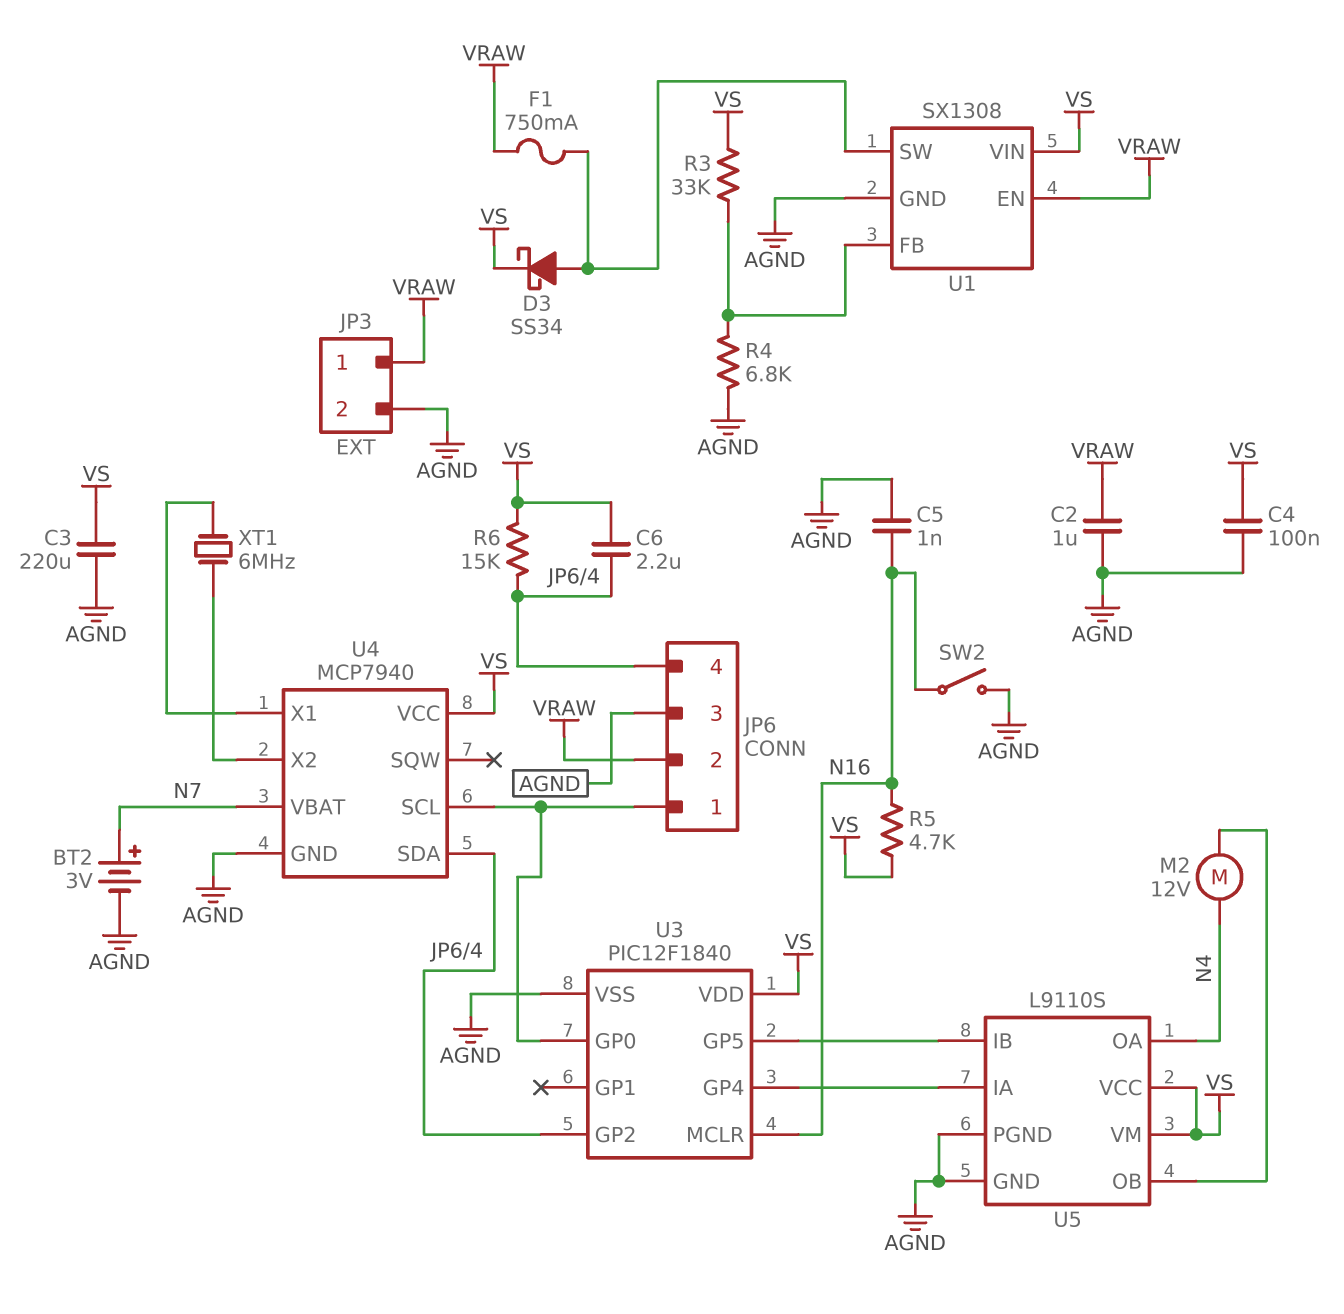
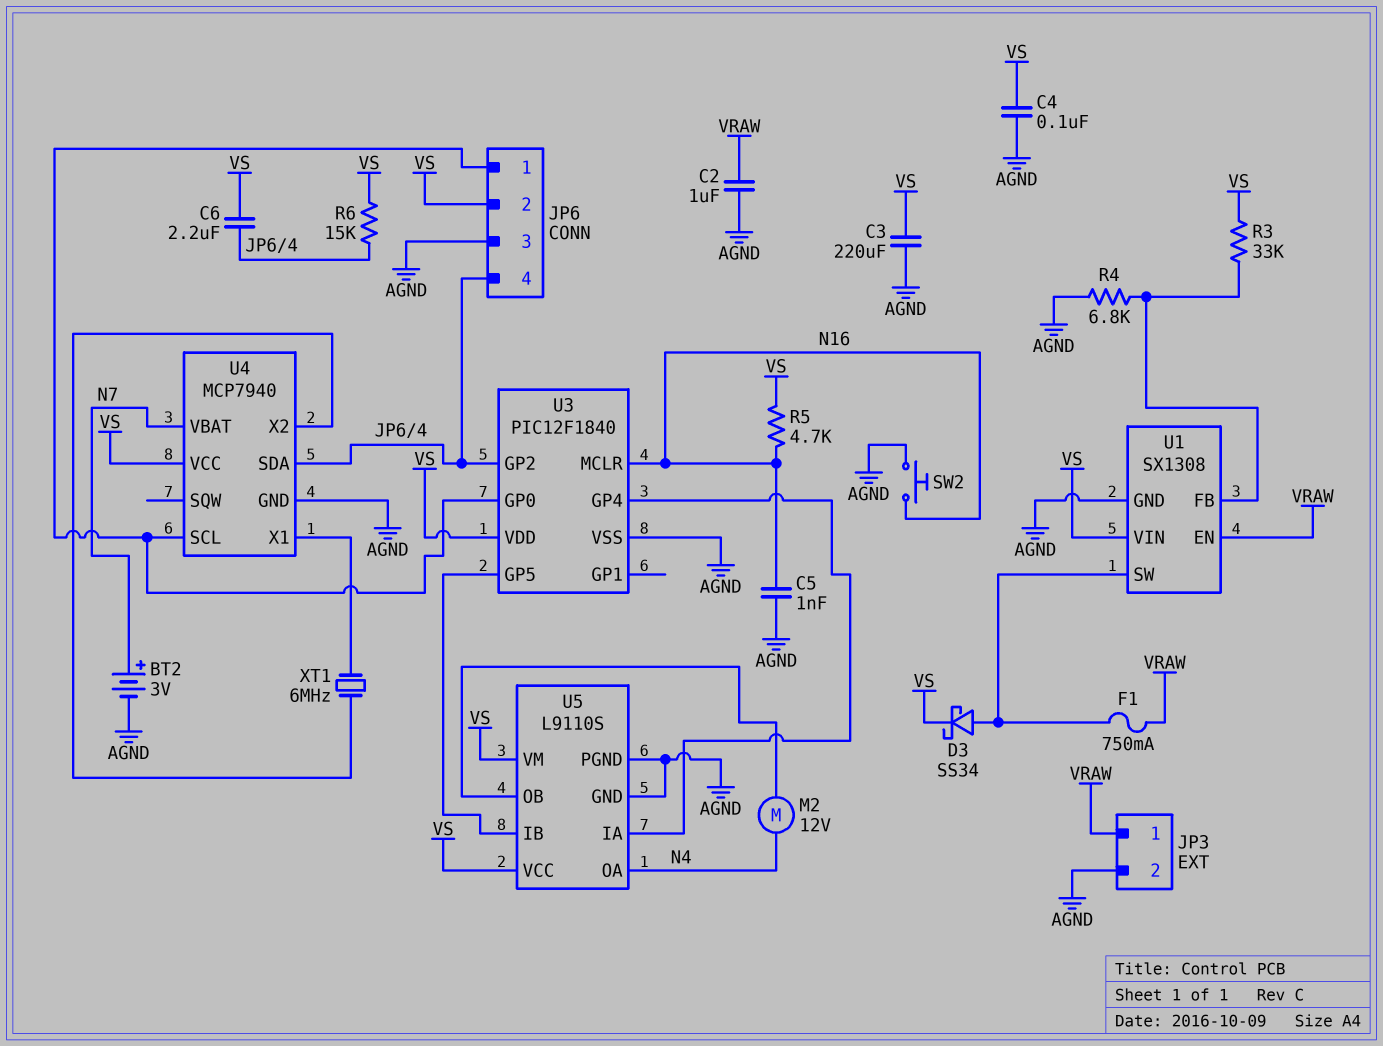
JP6 pin 2: VRAW -> VS
SW2: switch (AGND, N16) -> button (AGND, N16)

